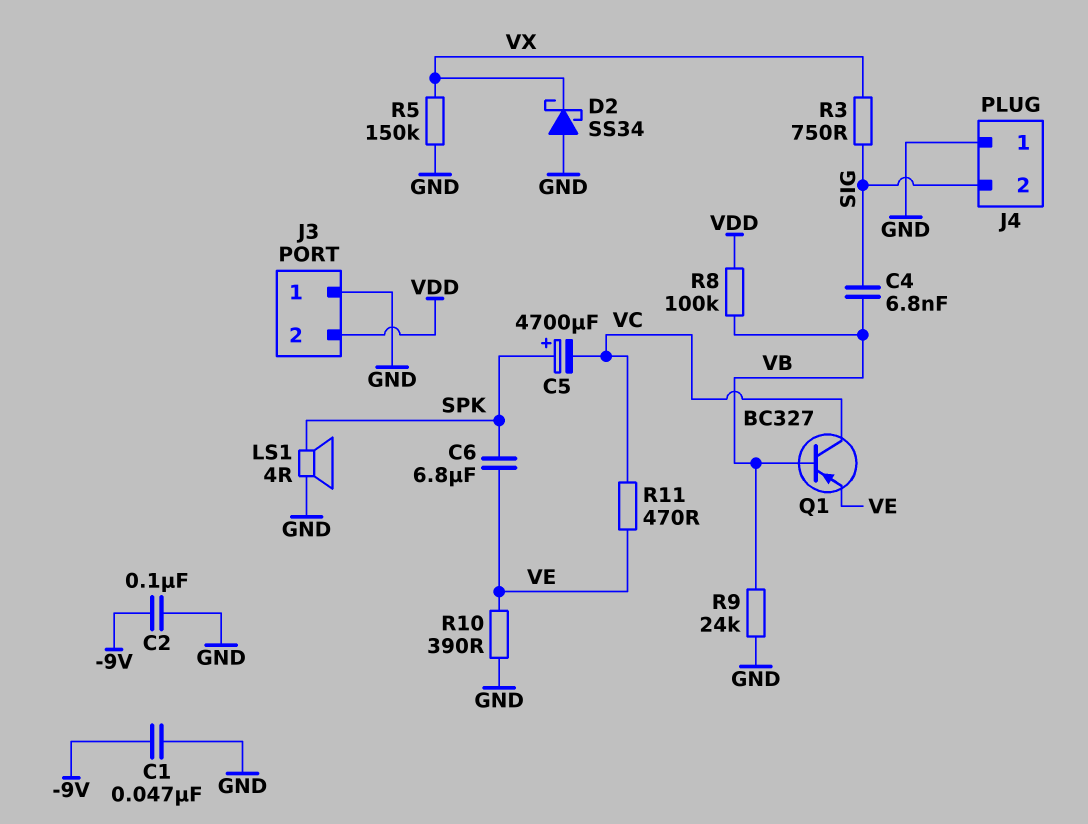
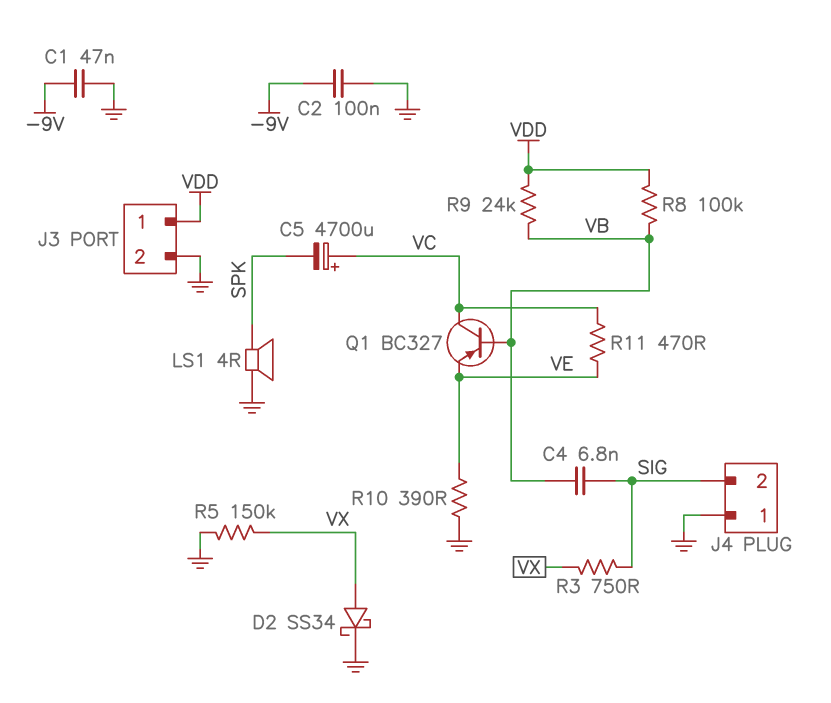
C5: 4700uF (plus SPK, minus VC) -> 4700uF (plus VC, minus SPK)
C6: 6.8uF (SPK, VE) -> none
D2: schottky SS34 (A GND, K VX) -> schottky SS34 (A VX, K GND)
J3 pin 1: GND -> VDD
J3 pin 2: VDD -> GND
R9: 24k (GND, VB) -> 24k (VB, VDD)

